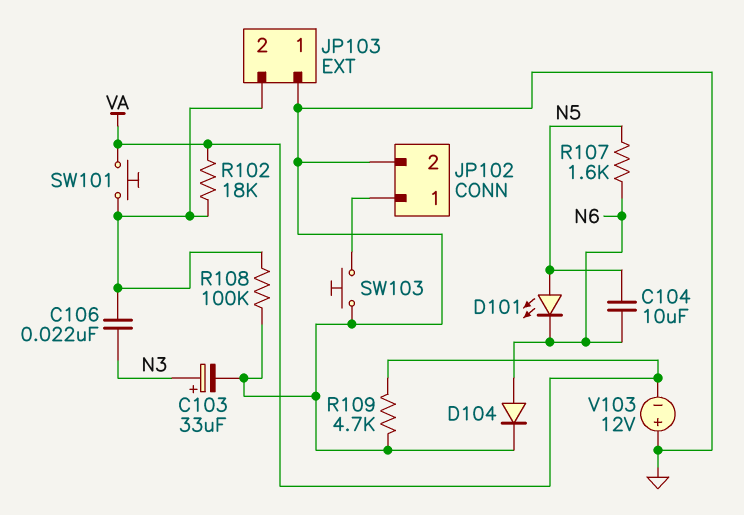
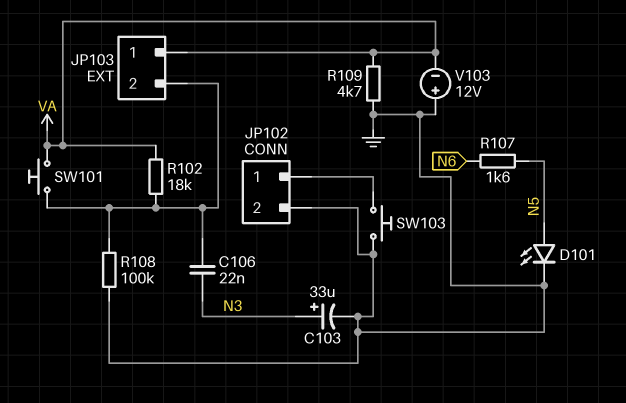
C104: 10uF (N5, N6) -> none
D101: LED (A N5, K N6) -> LED (A N5, K GND)
D104: diode (A N6, K GND) -> none
JP103 pin 1: GND -> VA

